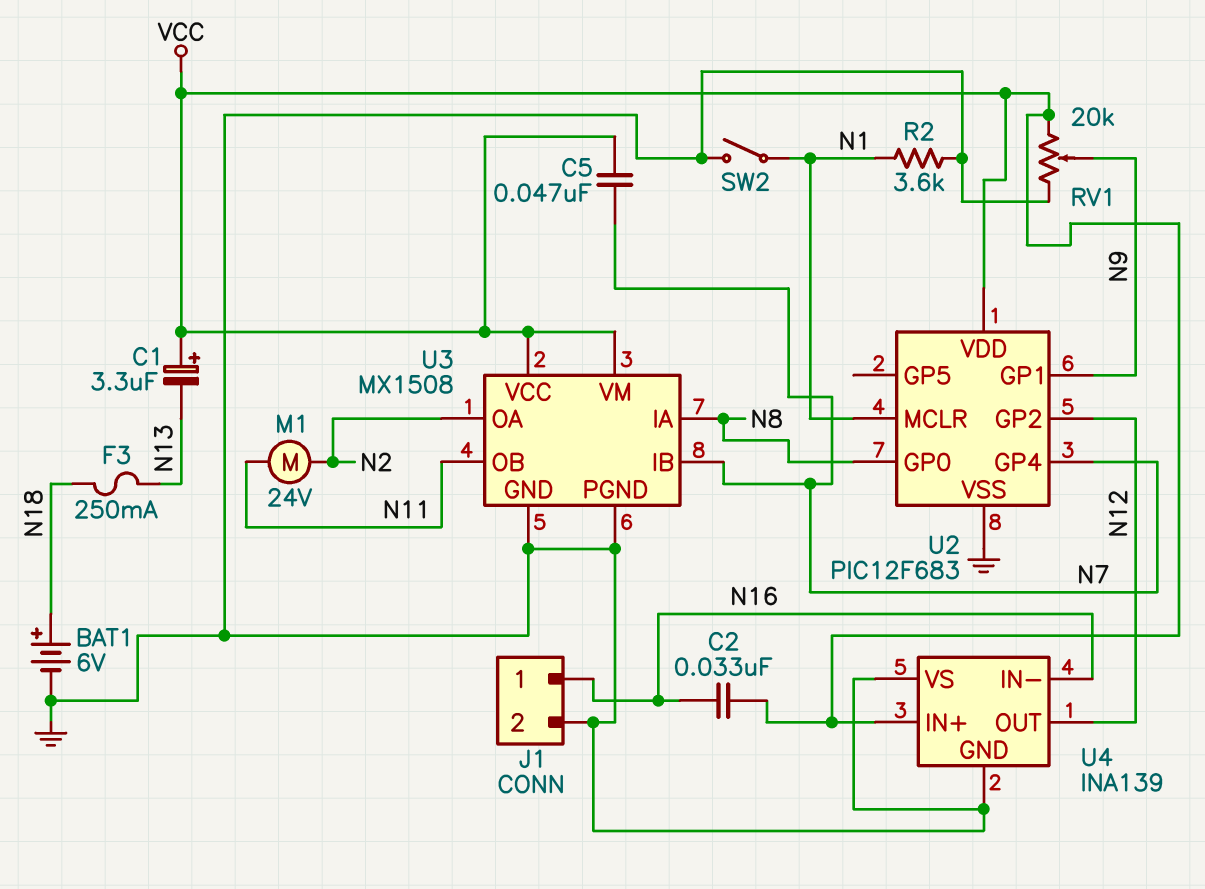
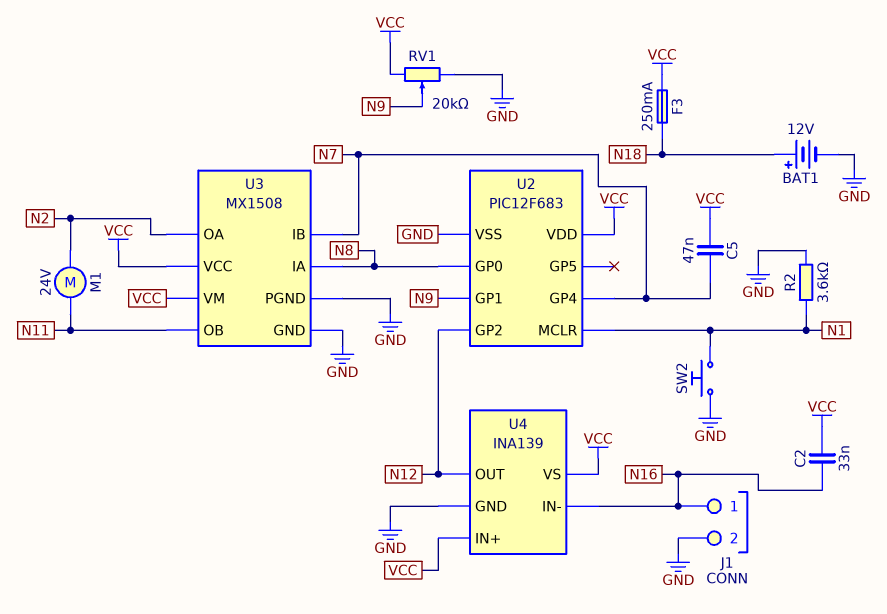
BAT1: 6V (plus N18, minus GND) -> 12V (plus N18, minus GND)
C1: 3.3uF (plus VCC, minus N13) -> none
F3: 250mA (N13, N18) -> 250mA (N18, VCC)
SW2: switch (GND, N1) -> button (GND, N1)
U4 pin VS: GND -> VCC

